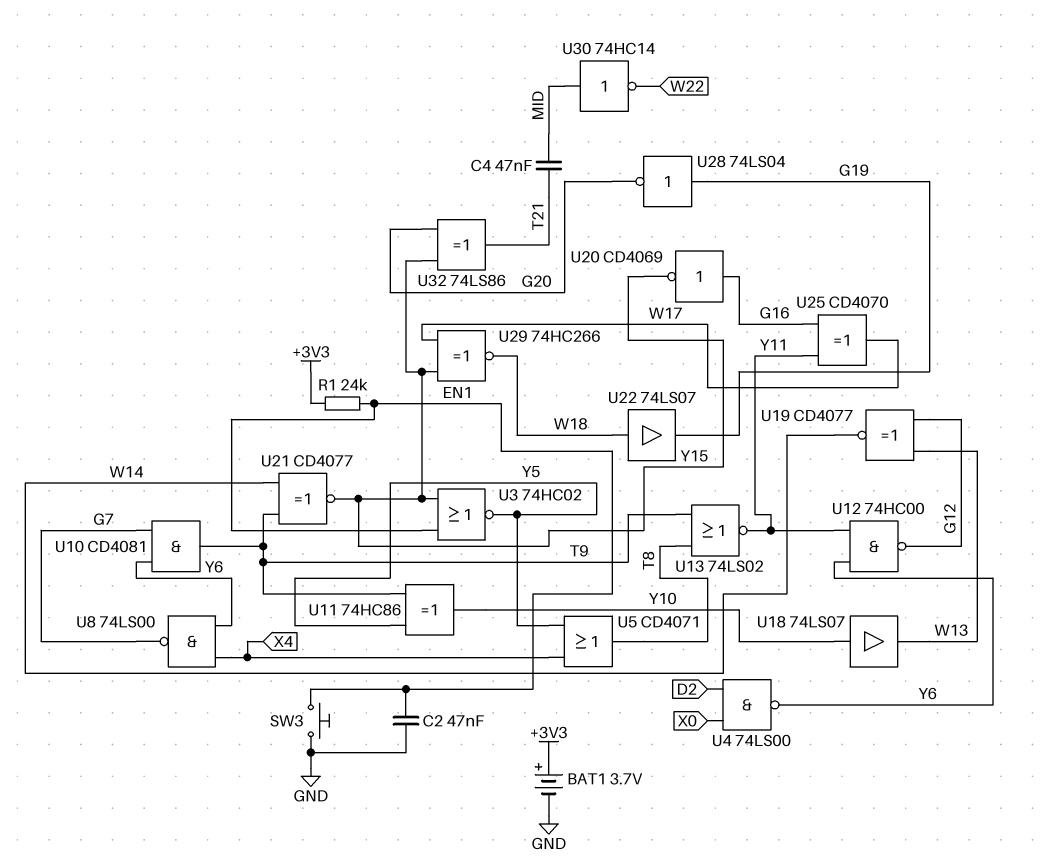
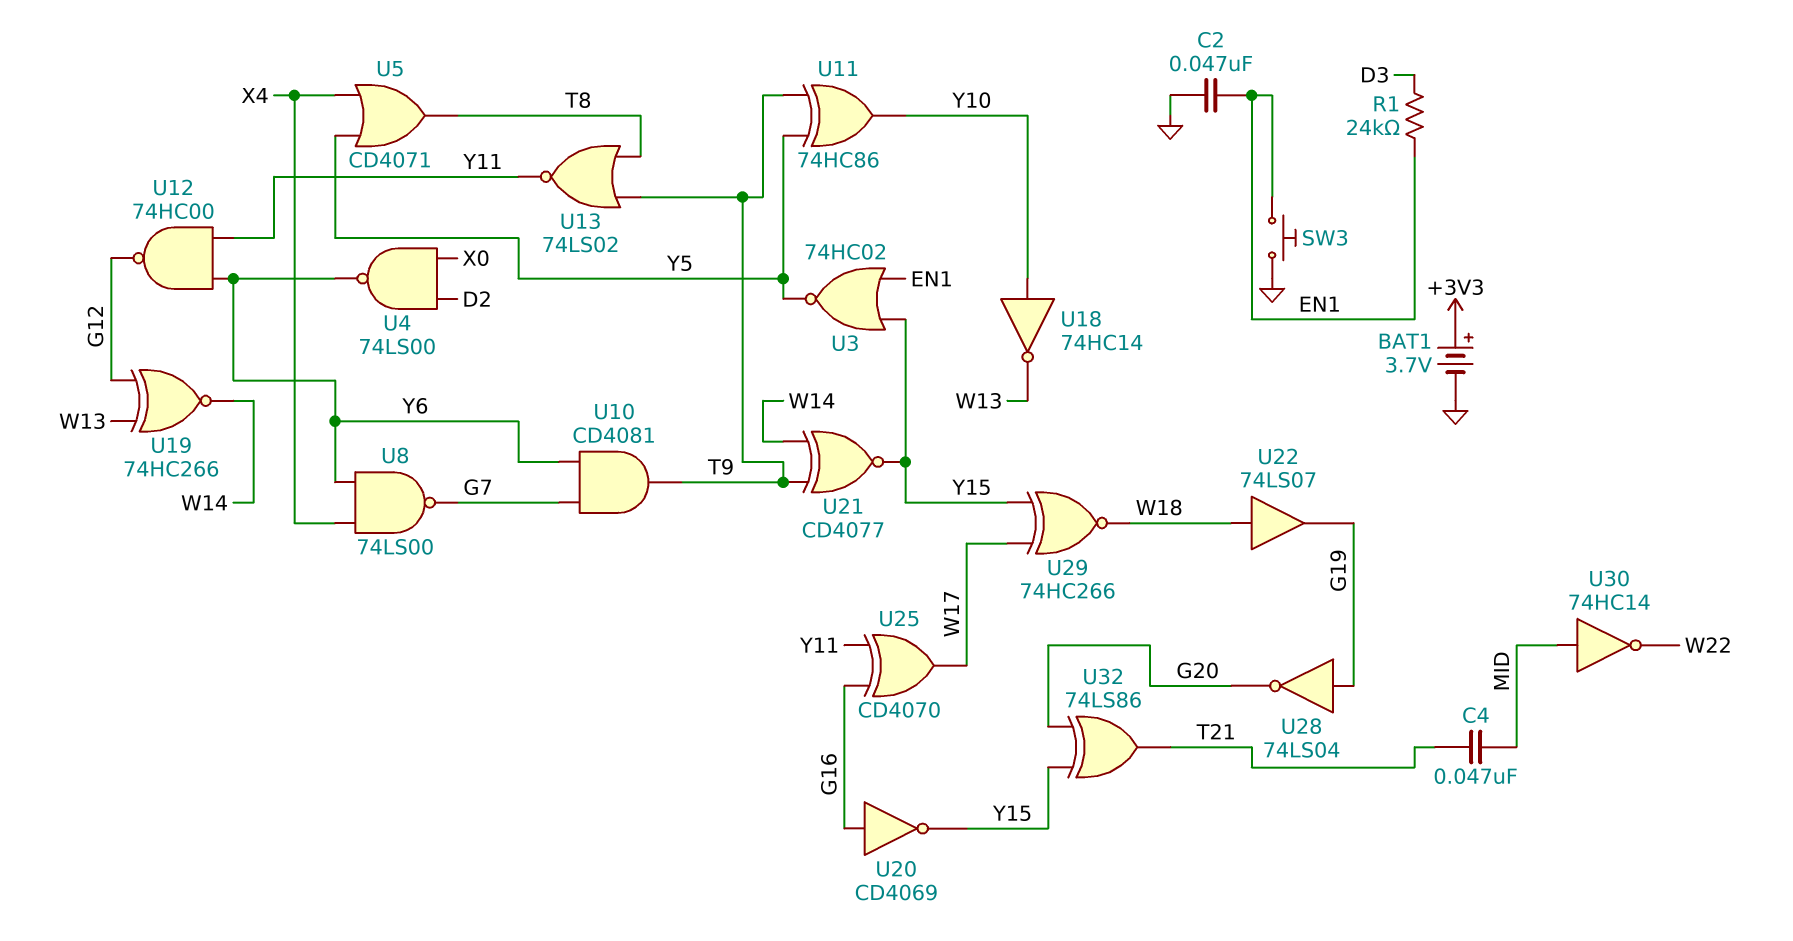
R1: 24k (+3V3, EN1) -> 24k (D3, EN1)
U18: buffer 74LS07 (in Y10, out W13) -> NOT 74HC14 (in Y10, out W13)
U19: XNOR CD4077 (in G12, in W13, out W14) -> XNOR 74HC266 (in G12, in W13, out W14)

